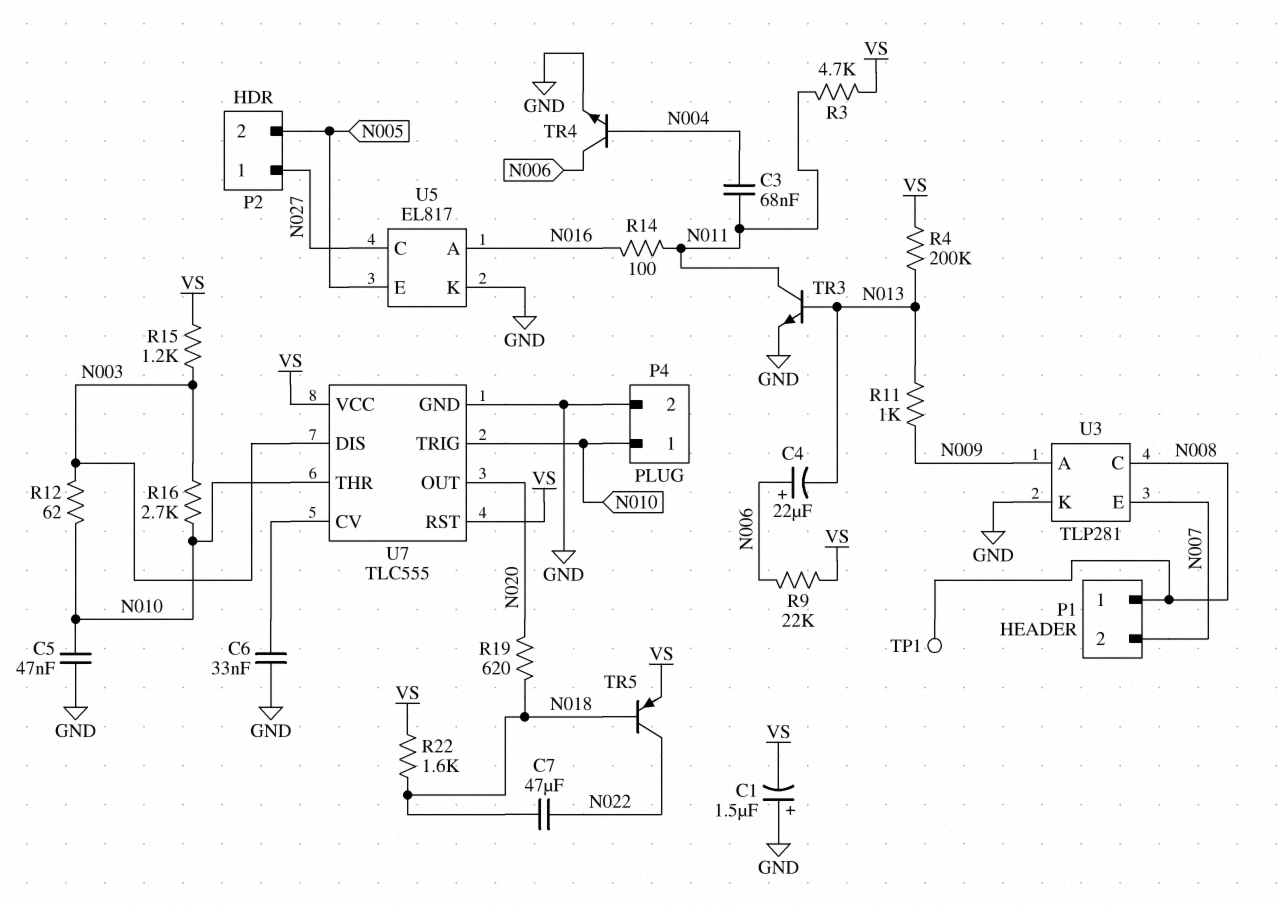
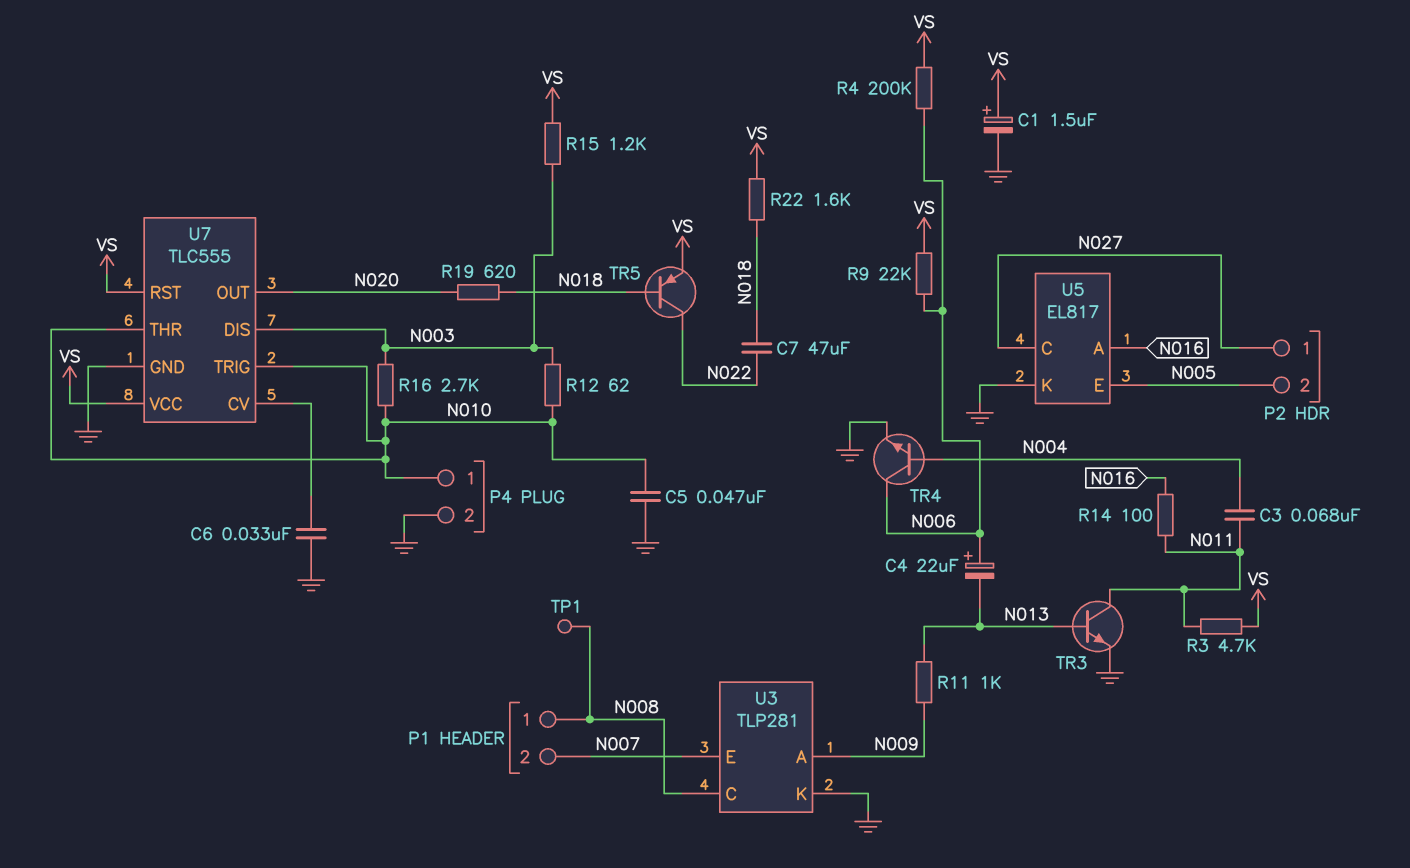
C1: 1.5uF (plus GND, minus VS) -> 1.5uF (plus VS, minus GND)
R4: 200k (N013, VS) -> 200k (N006, VS)

